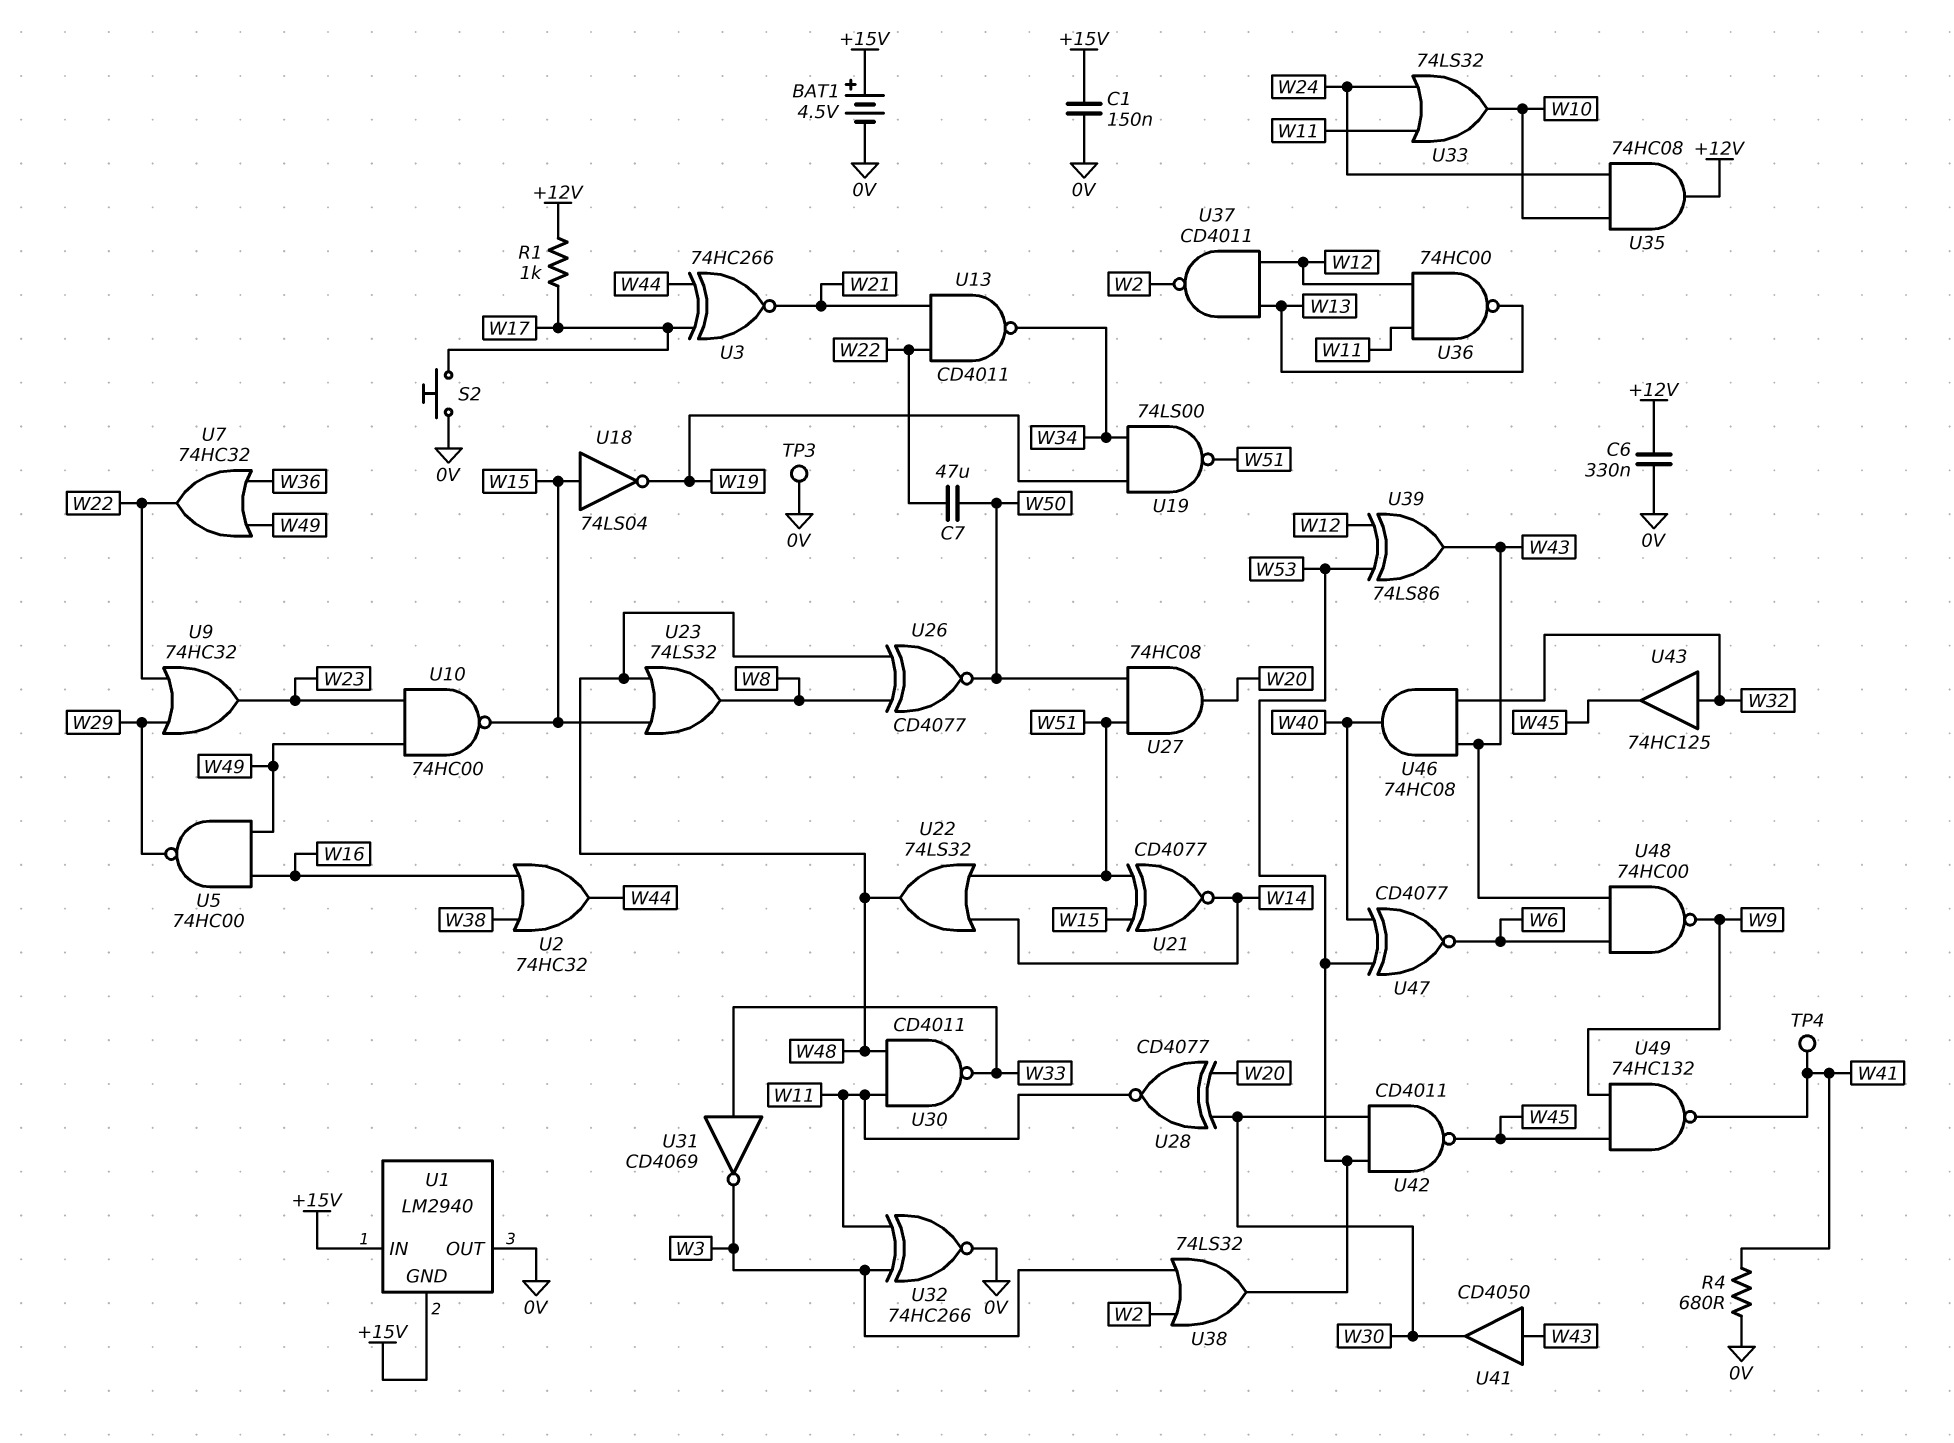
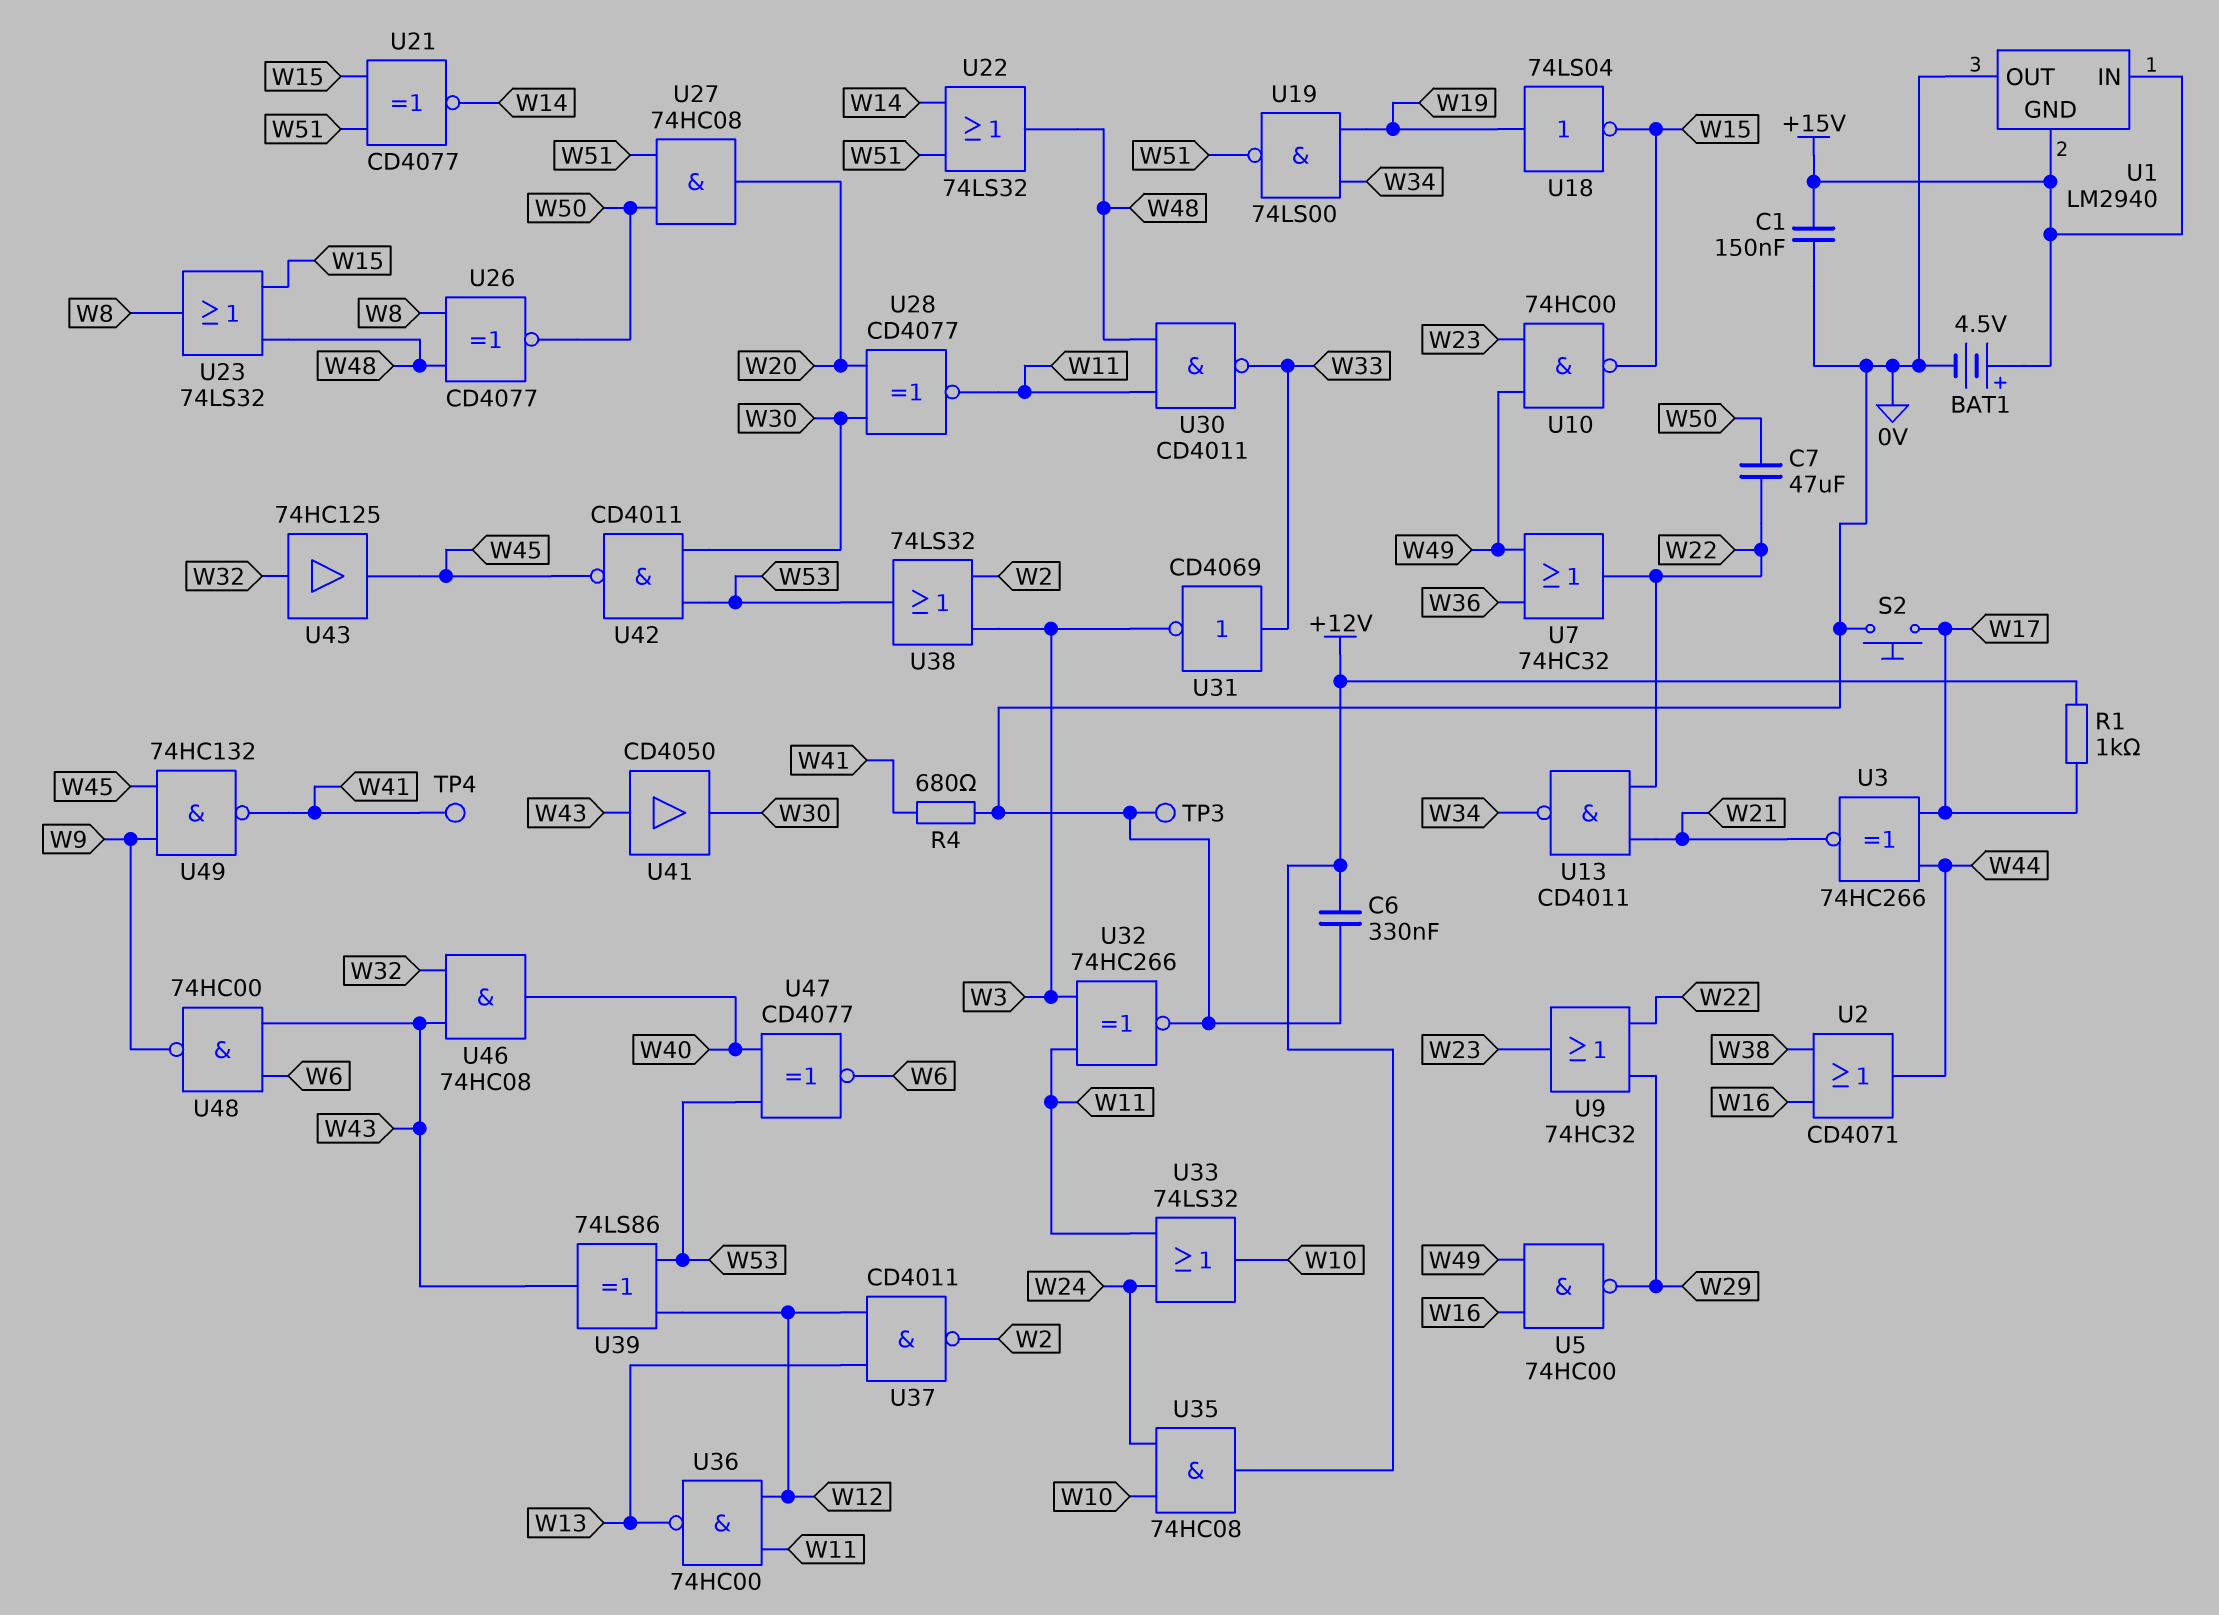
U2: OR 74HC32 (in W16, in W38, out W44) -> OR CD4071 (in W16, in W38, out W44)
U18: NOT 74LS04 (in W15, out W19) -> NOT 74LS04 (in W19, out W15)

